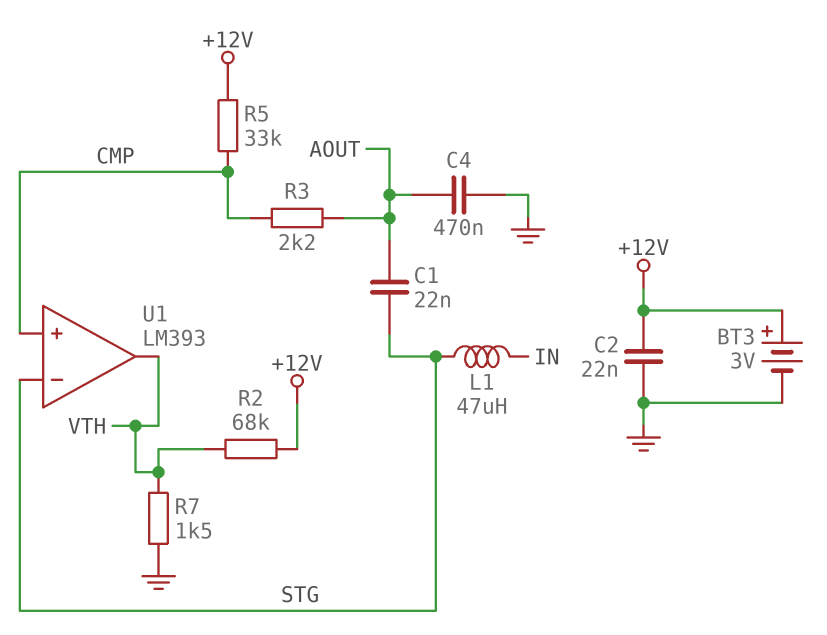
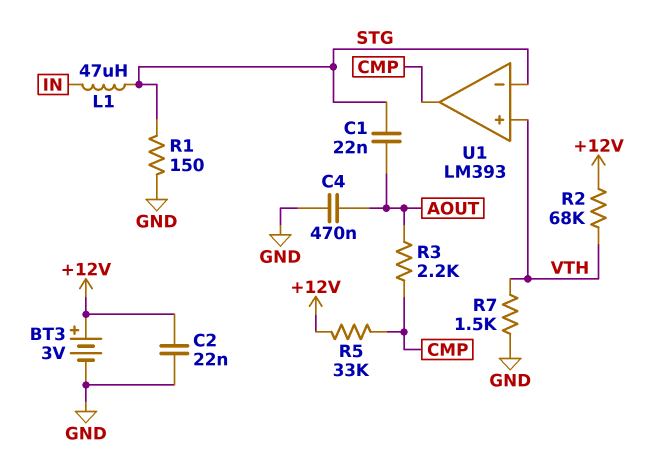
R1: none -> 150 (GND, STG)
U1 pin in+: CMP -> VTH
U1 pin out: VTH -> CMP

